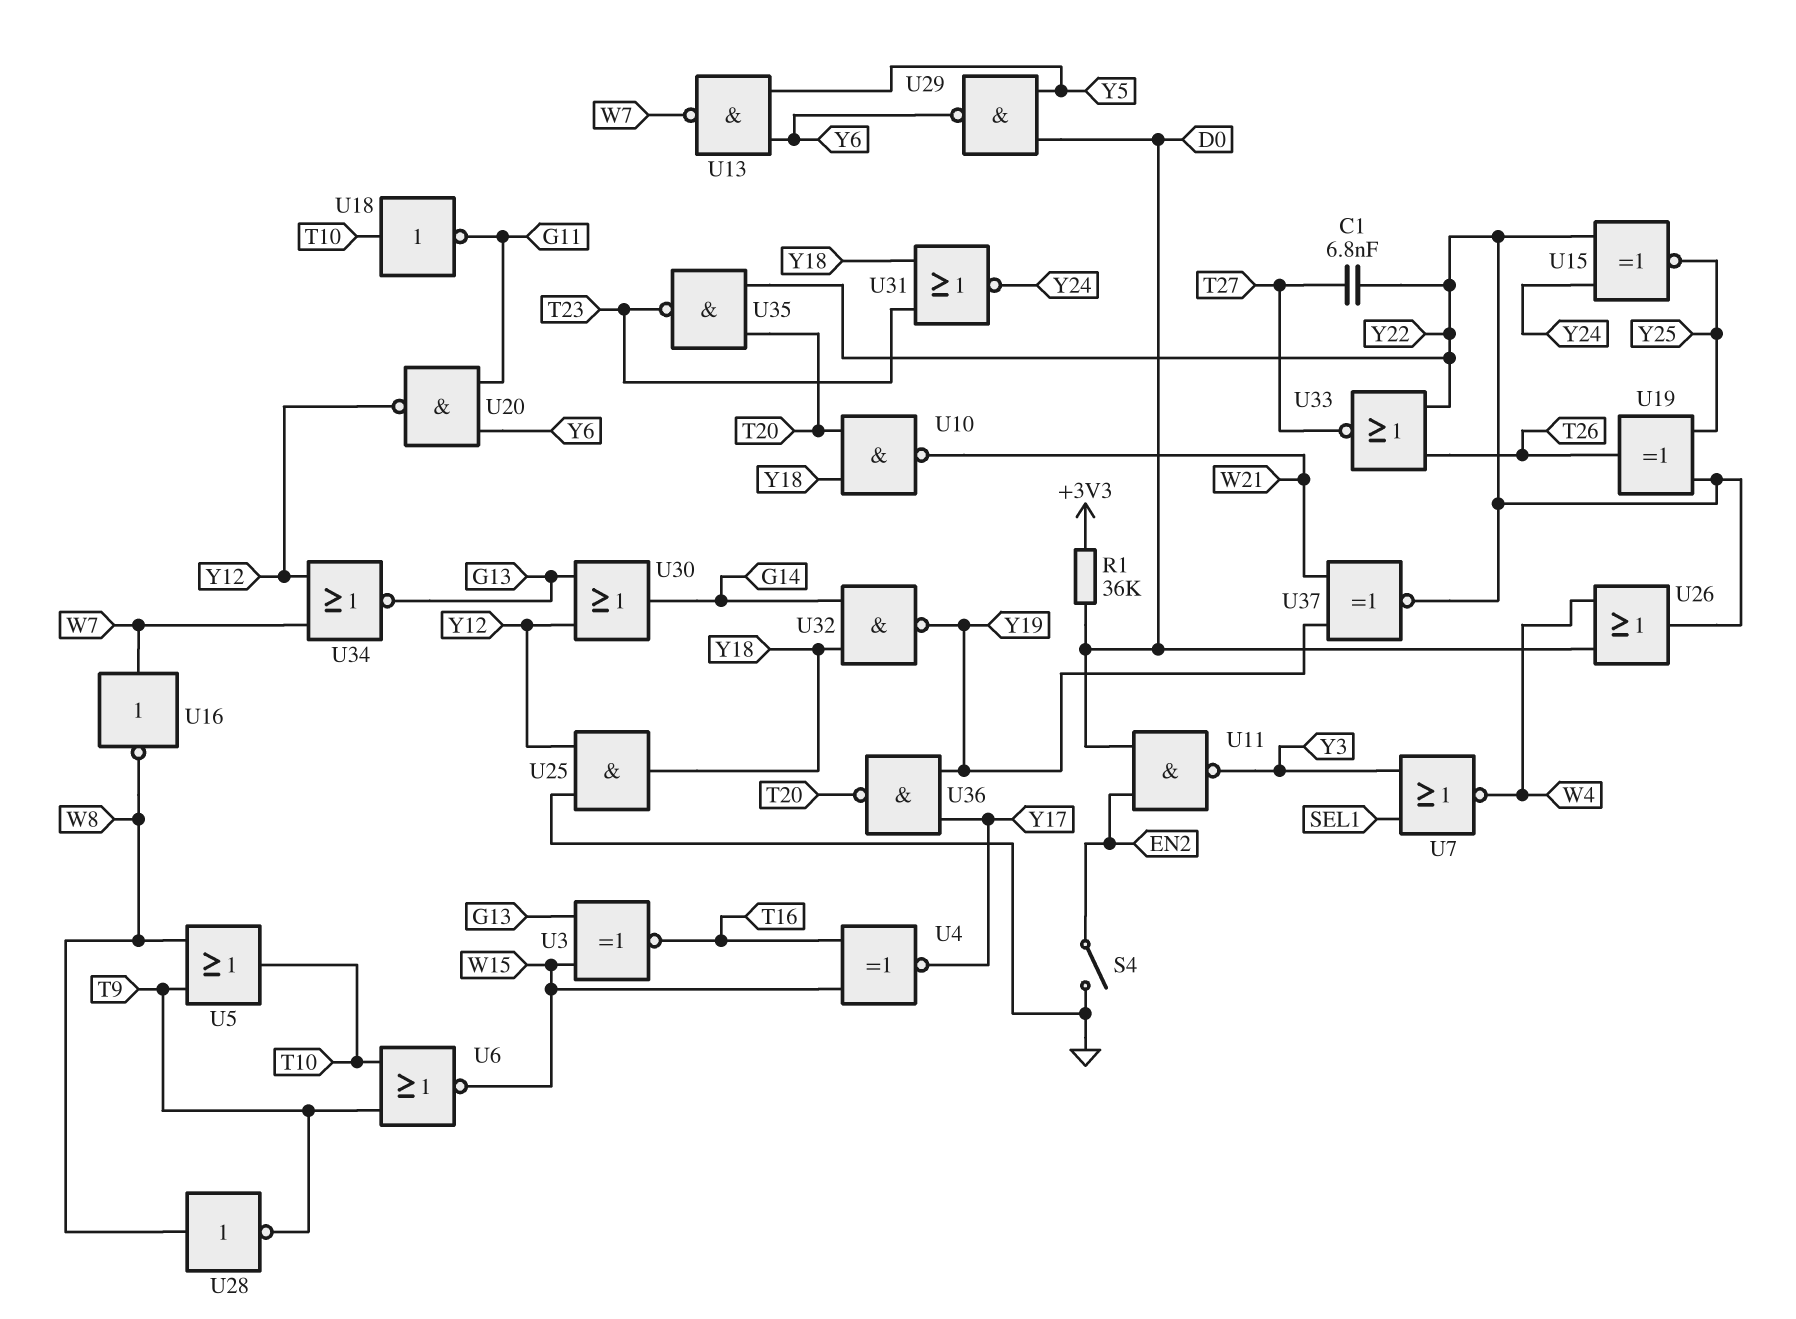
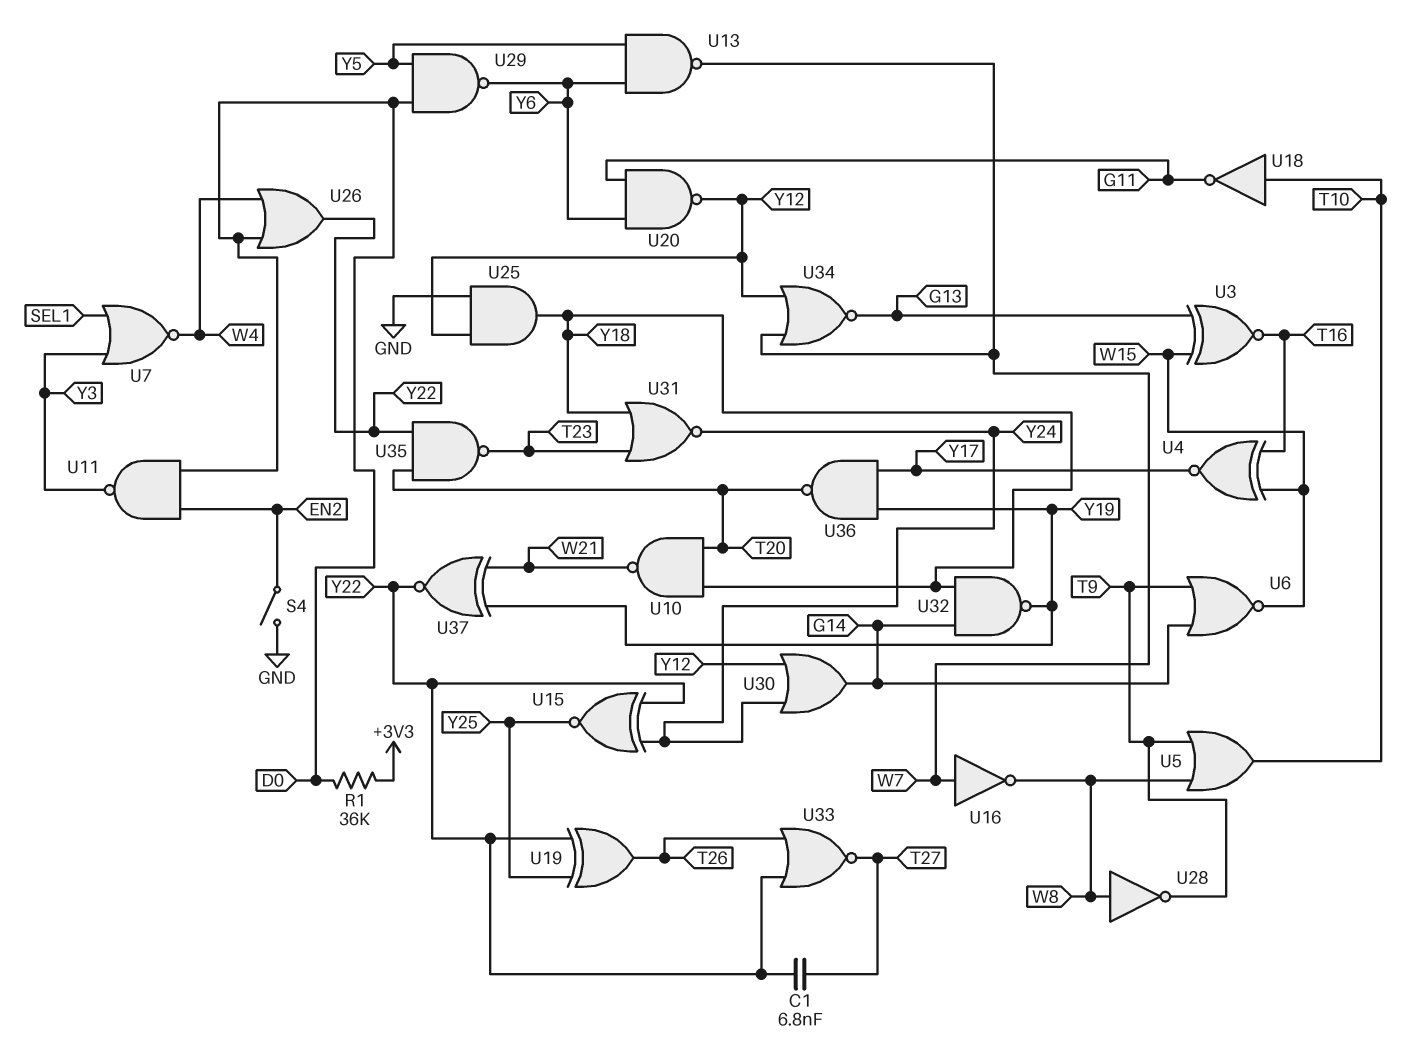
U6: NOR (in T9, in T10, out W15) -> NOR (in G14, in T9, out W15)
U30: OR (in G13, in Y12, out G14) -> OR (in Y12, in Y24, out G14)

